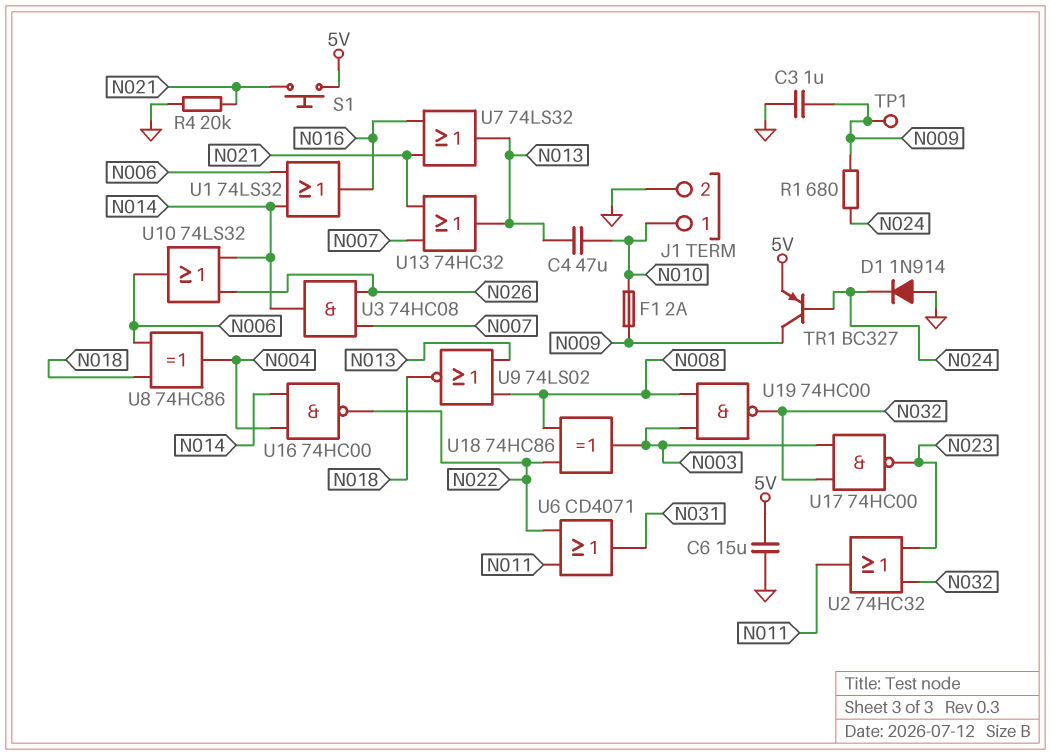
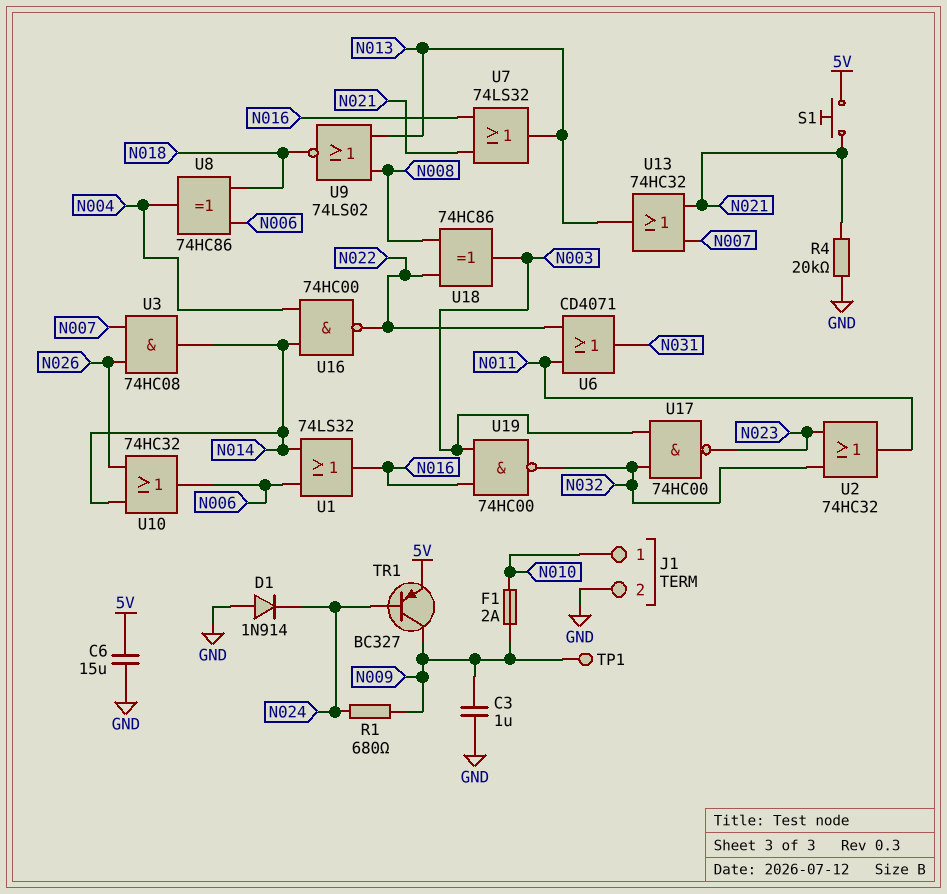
C4: 47uF (N010, N013) -> none
U10: OR 74LS32 (in N014, in N026, out N006) -> OR 74HC32 (in N014, in N026, out N006)
U19: NAND 74HC00 (in N003, in N008, out N032) -> NAND 74HC00 (in N003, in N016, out N032)

